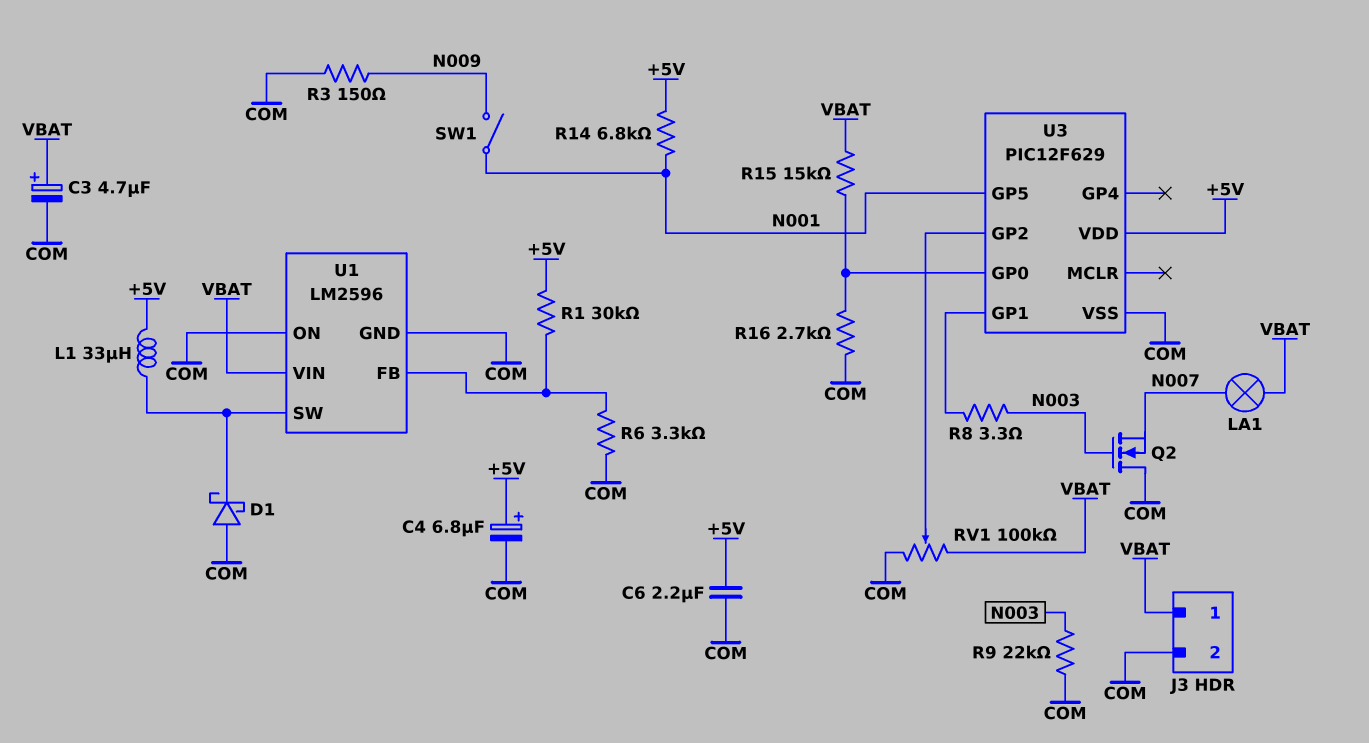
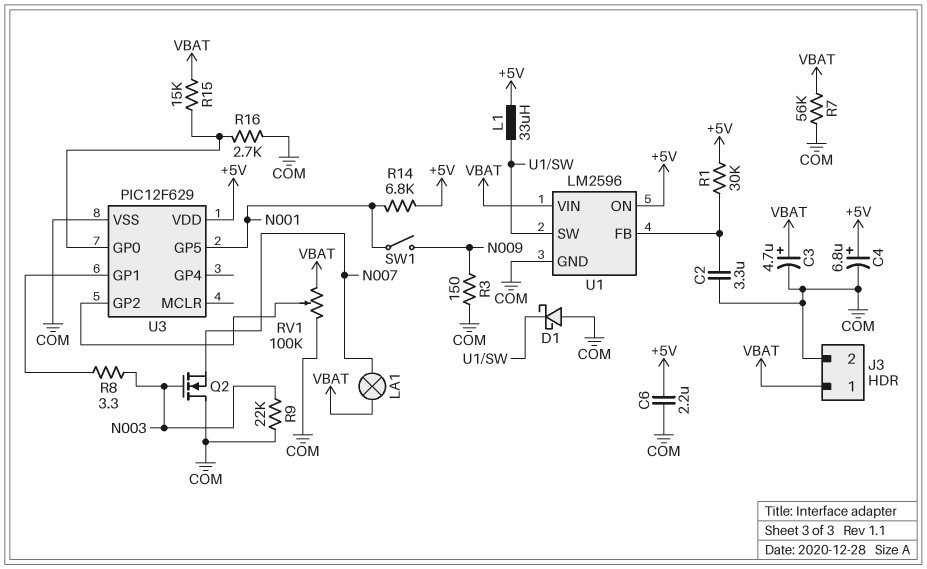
C2: none -> 3.3uF (COM, U1/FB)
R6: 3.3k (COM, U1/FB) -> none
R7: none -> 56k (COM, VBAT)
U1 pin ON: COM -> +5V

